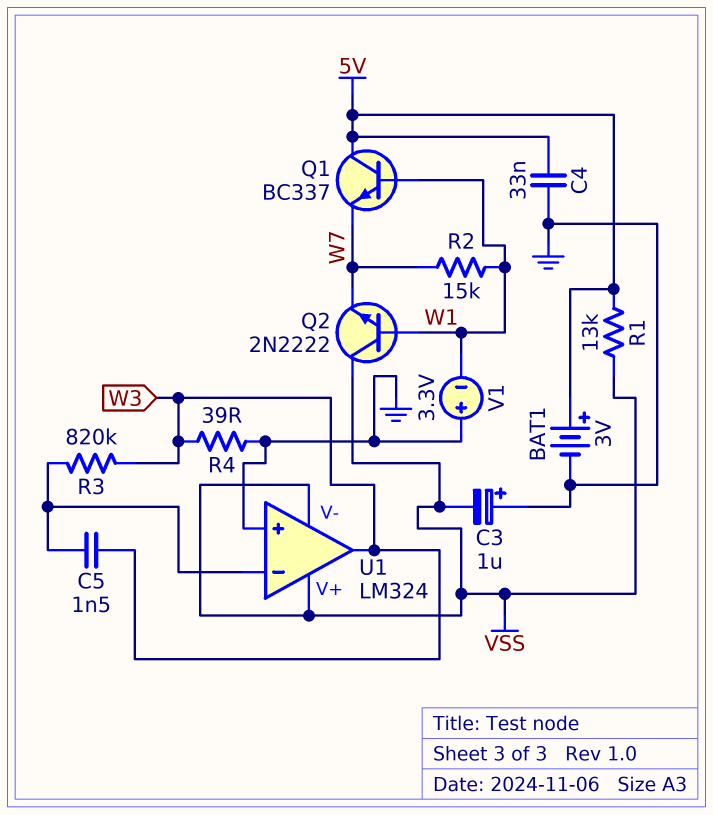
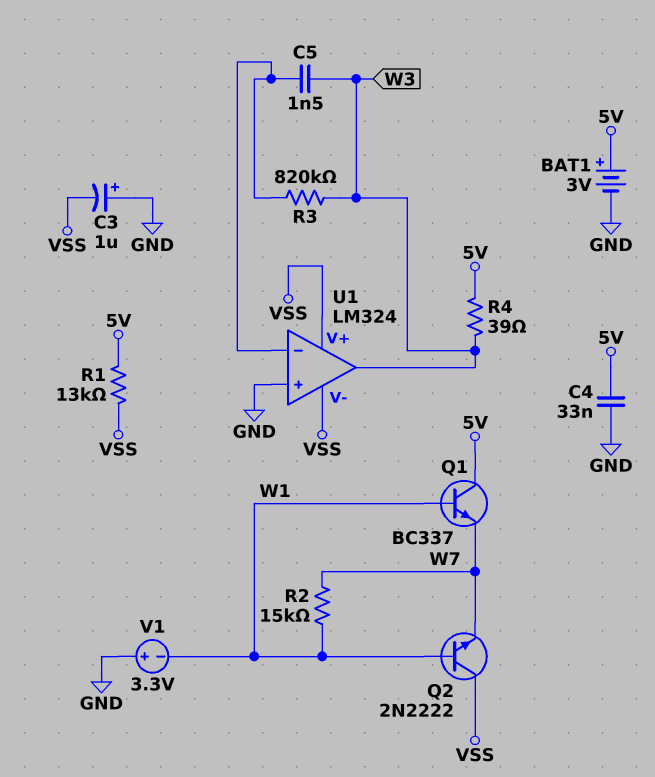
R4: 39 (GND, W3) -> 39 (5V, W3)

